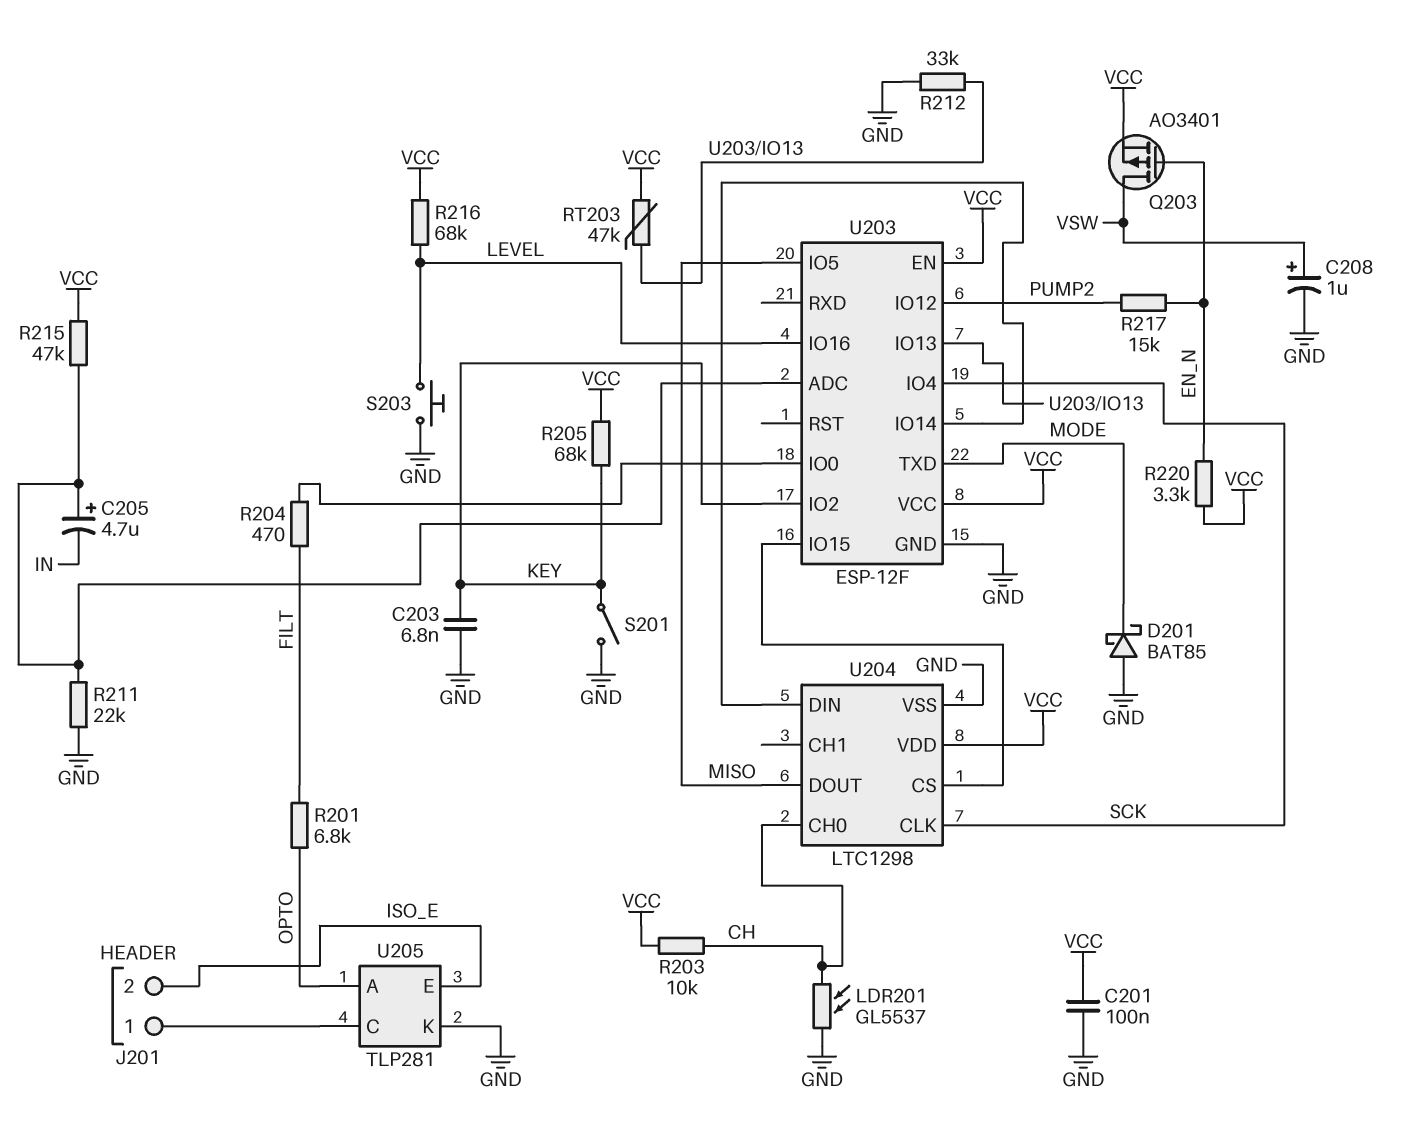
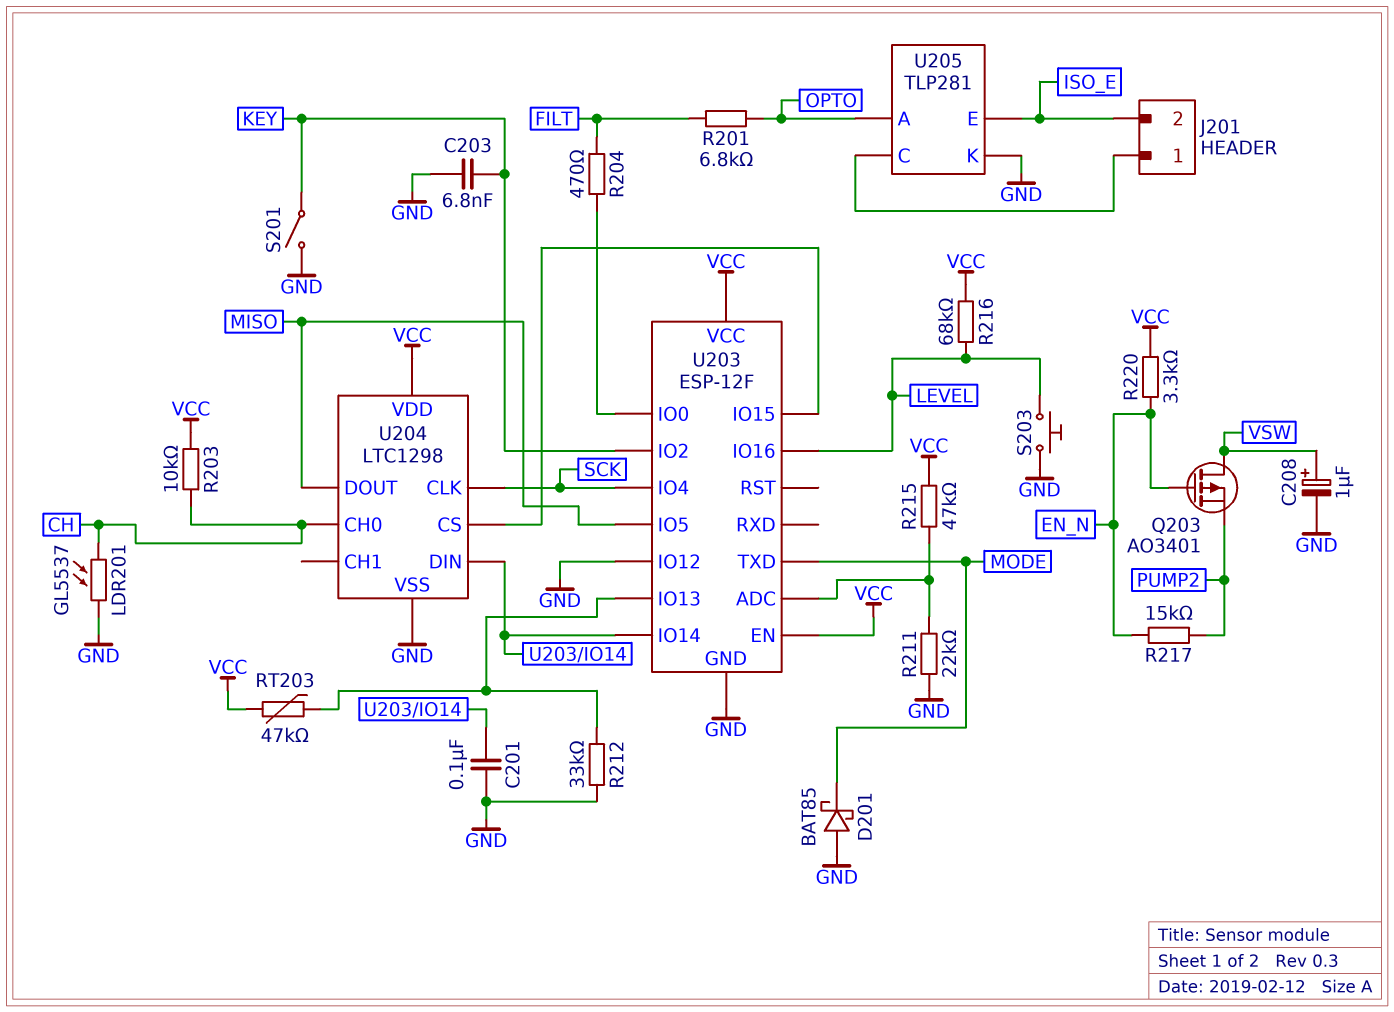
C201: 100nF (GND, VCC) -> 100nF (GND, U203/IO14)
C205: 4.7uF (plus U203/ADC, minus IN) -> none
Q203: PMOS AO3401 (G EN_N, D VSW, S VCC) -> PMOS AO3401 (G EN_N, D VSW, S PUMP2)
R205: 68k (KEY, VCC) -> none
U203 pin IO12: PUMP2 -> GND

